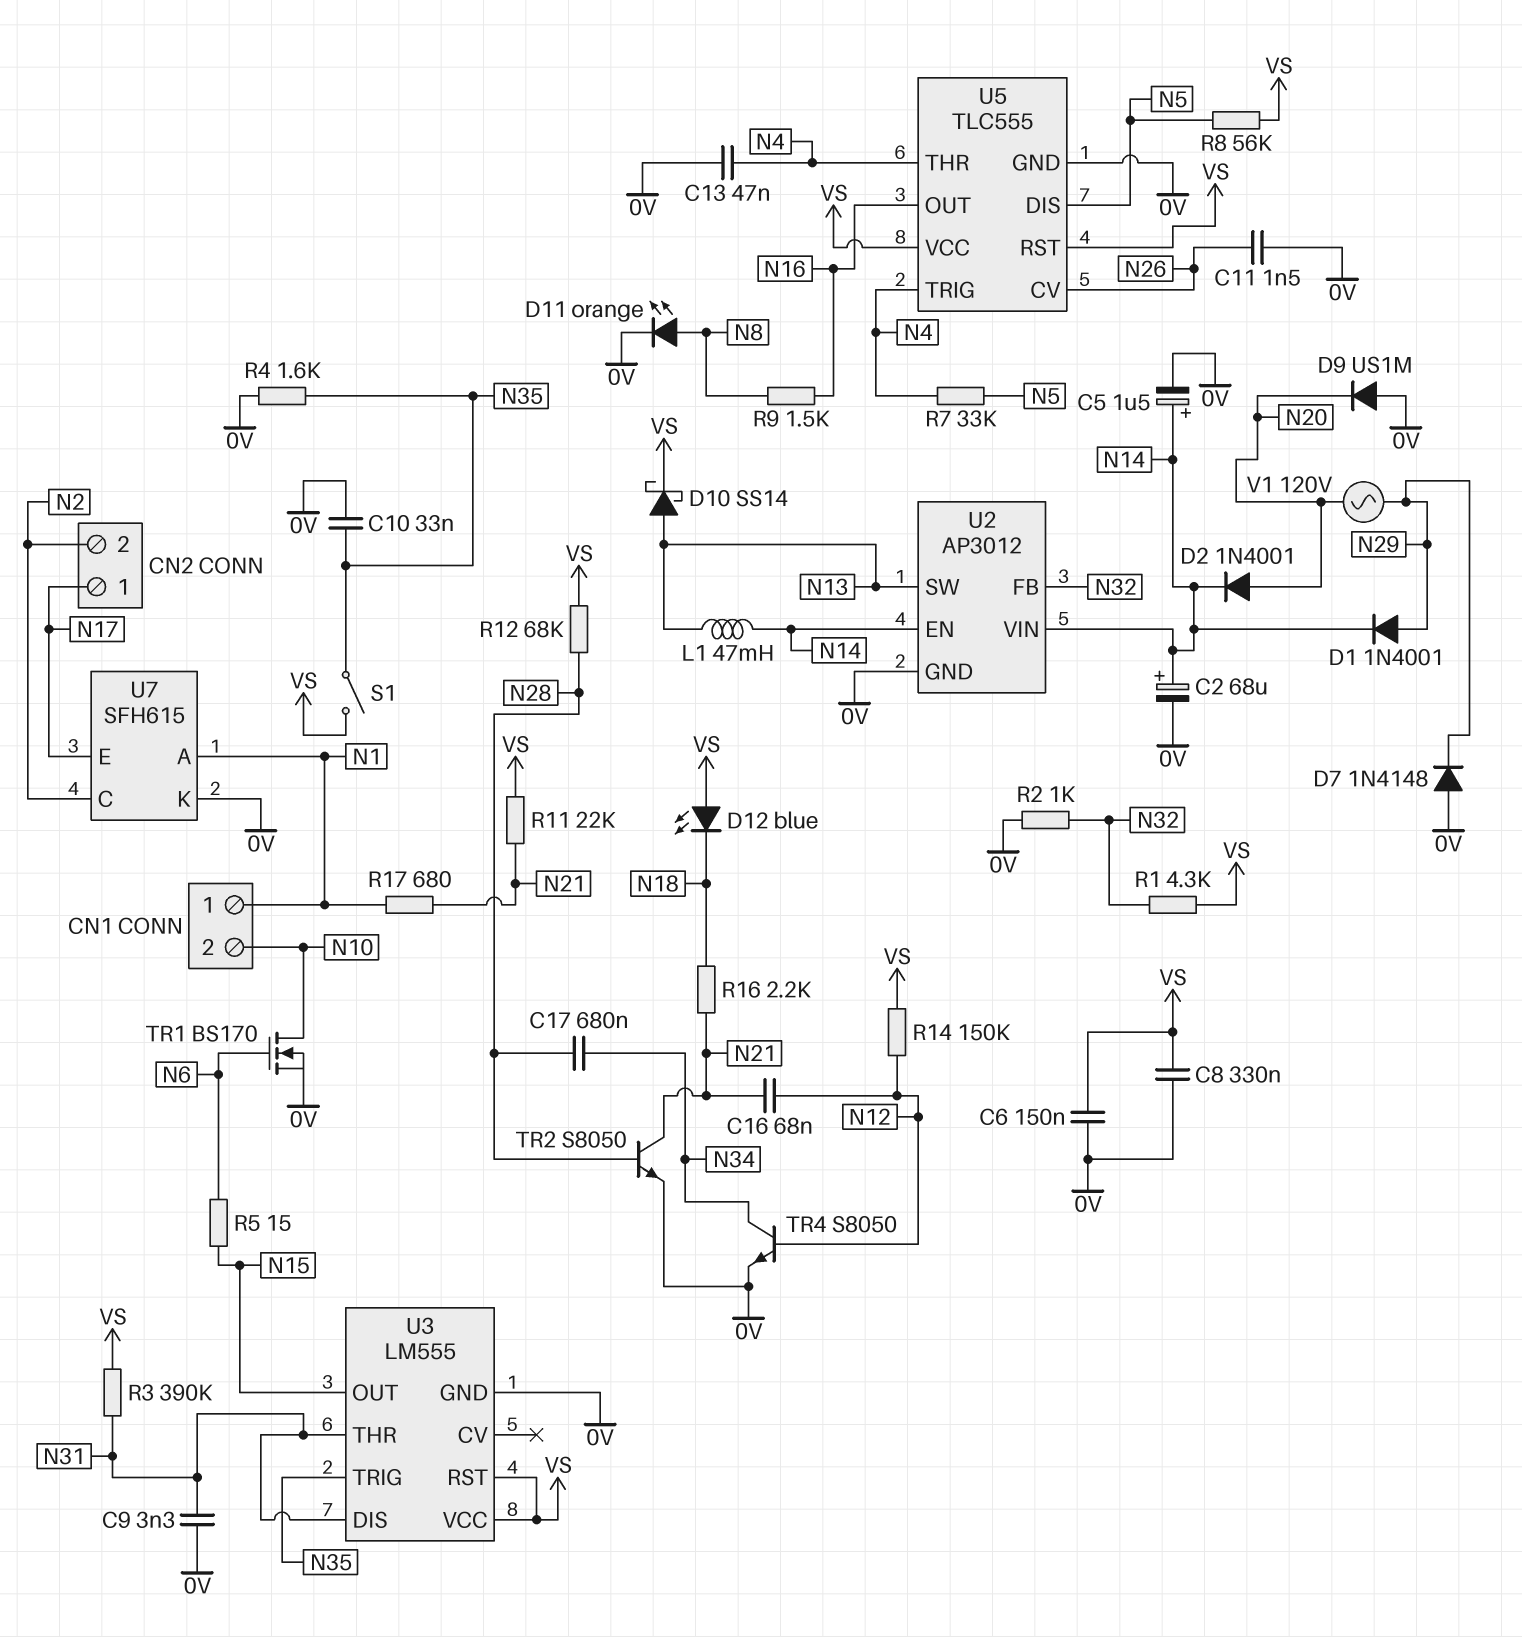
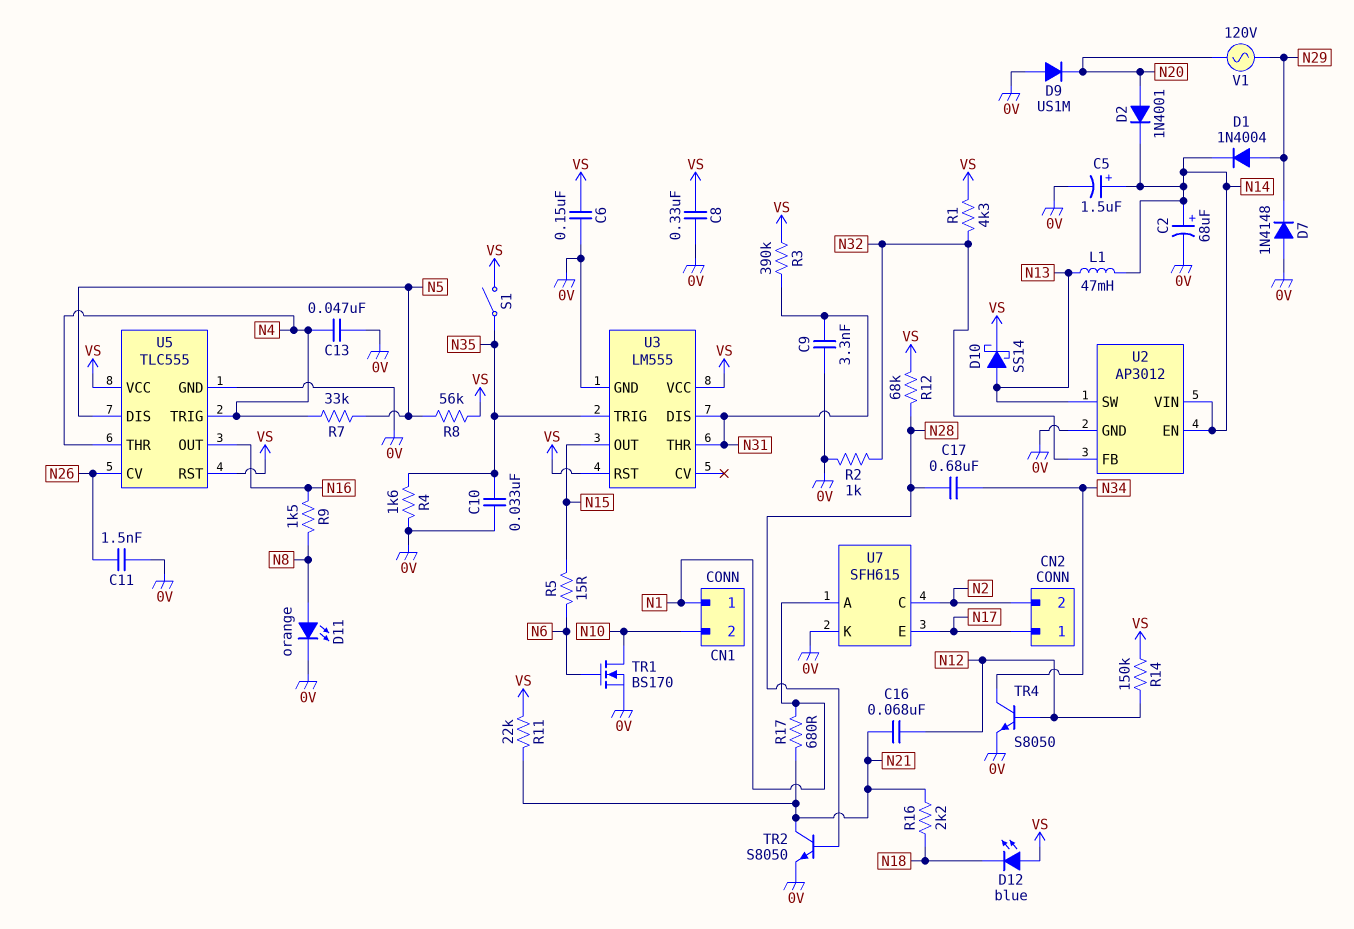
D1: diode 1N4001 (A N29, K N14) -> diode 1N4004 (A N29, K N14)

